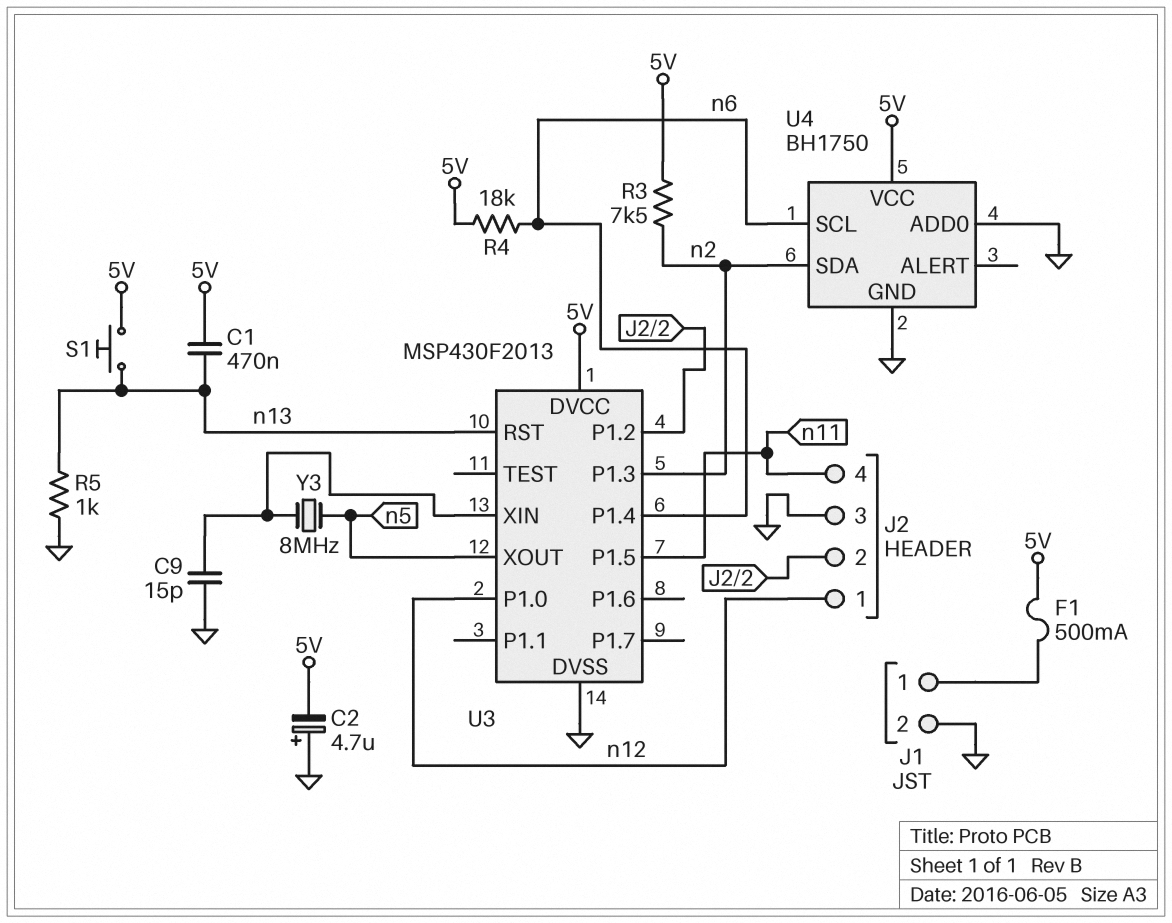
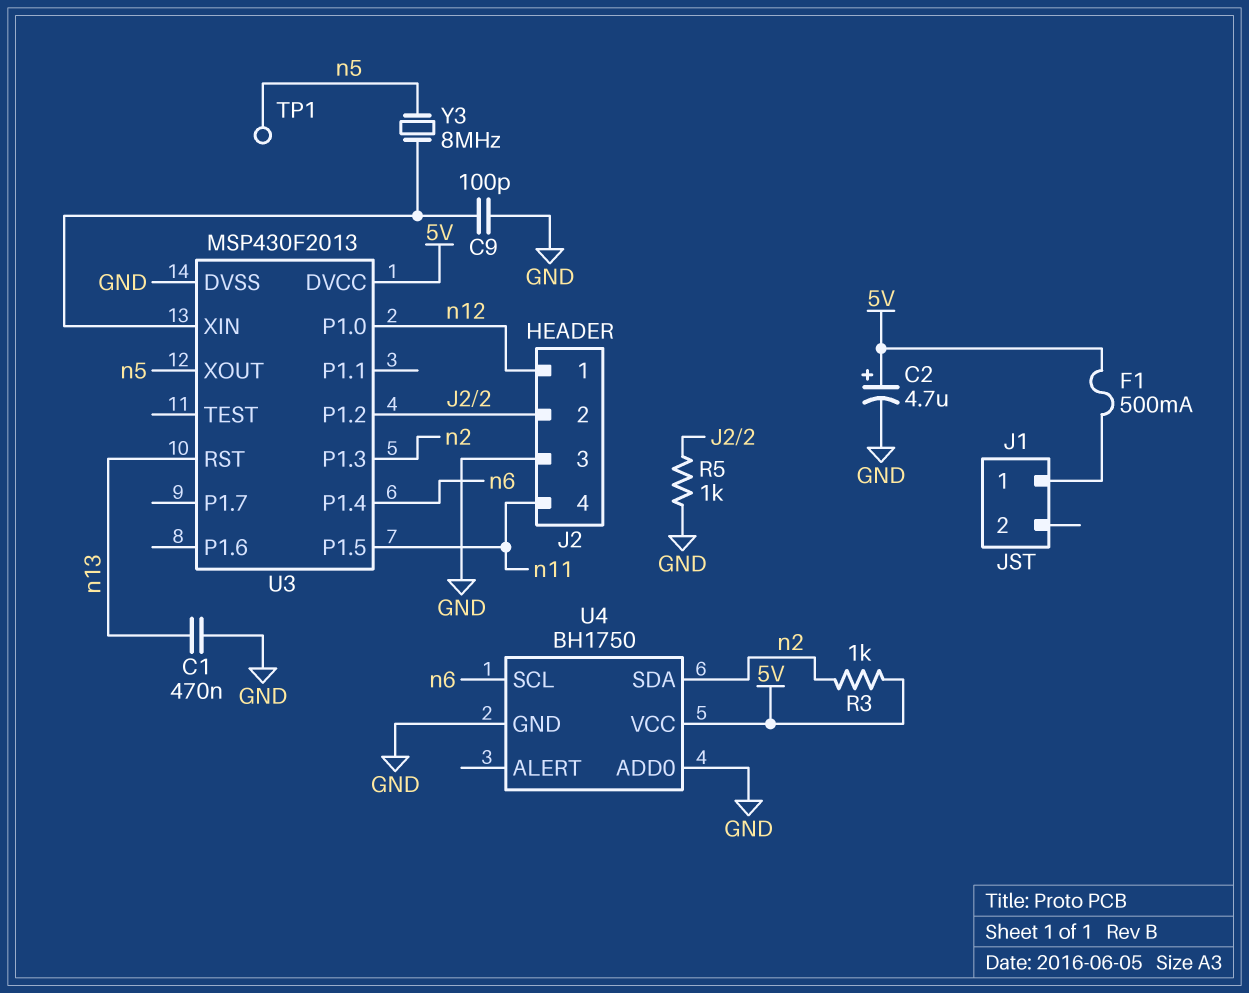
C1: 470nF (5V, n13) -> 470nF (GND, n13)
C2: 4.7uF (plus GND, minus 5V) -> 4.7uF (plus 5V, minus GND)
C9: 15pF (GND, U3/XIN) -> 100pF (GND, U3/XIN)
J1 pin 2: GND -> none
R3: 7.5k (5V, n2) -> 1k (5V, n2)
R4: 18k (5V, n6) -> none
R5: 1k (GND, n13) -> 1k (GND, J2/2)
S1: button (5V, n13) -> none
TP1: none -> test point (n5)

